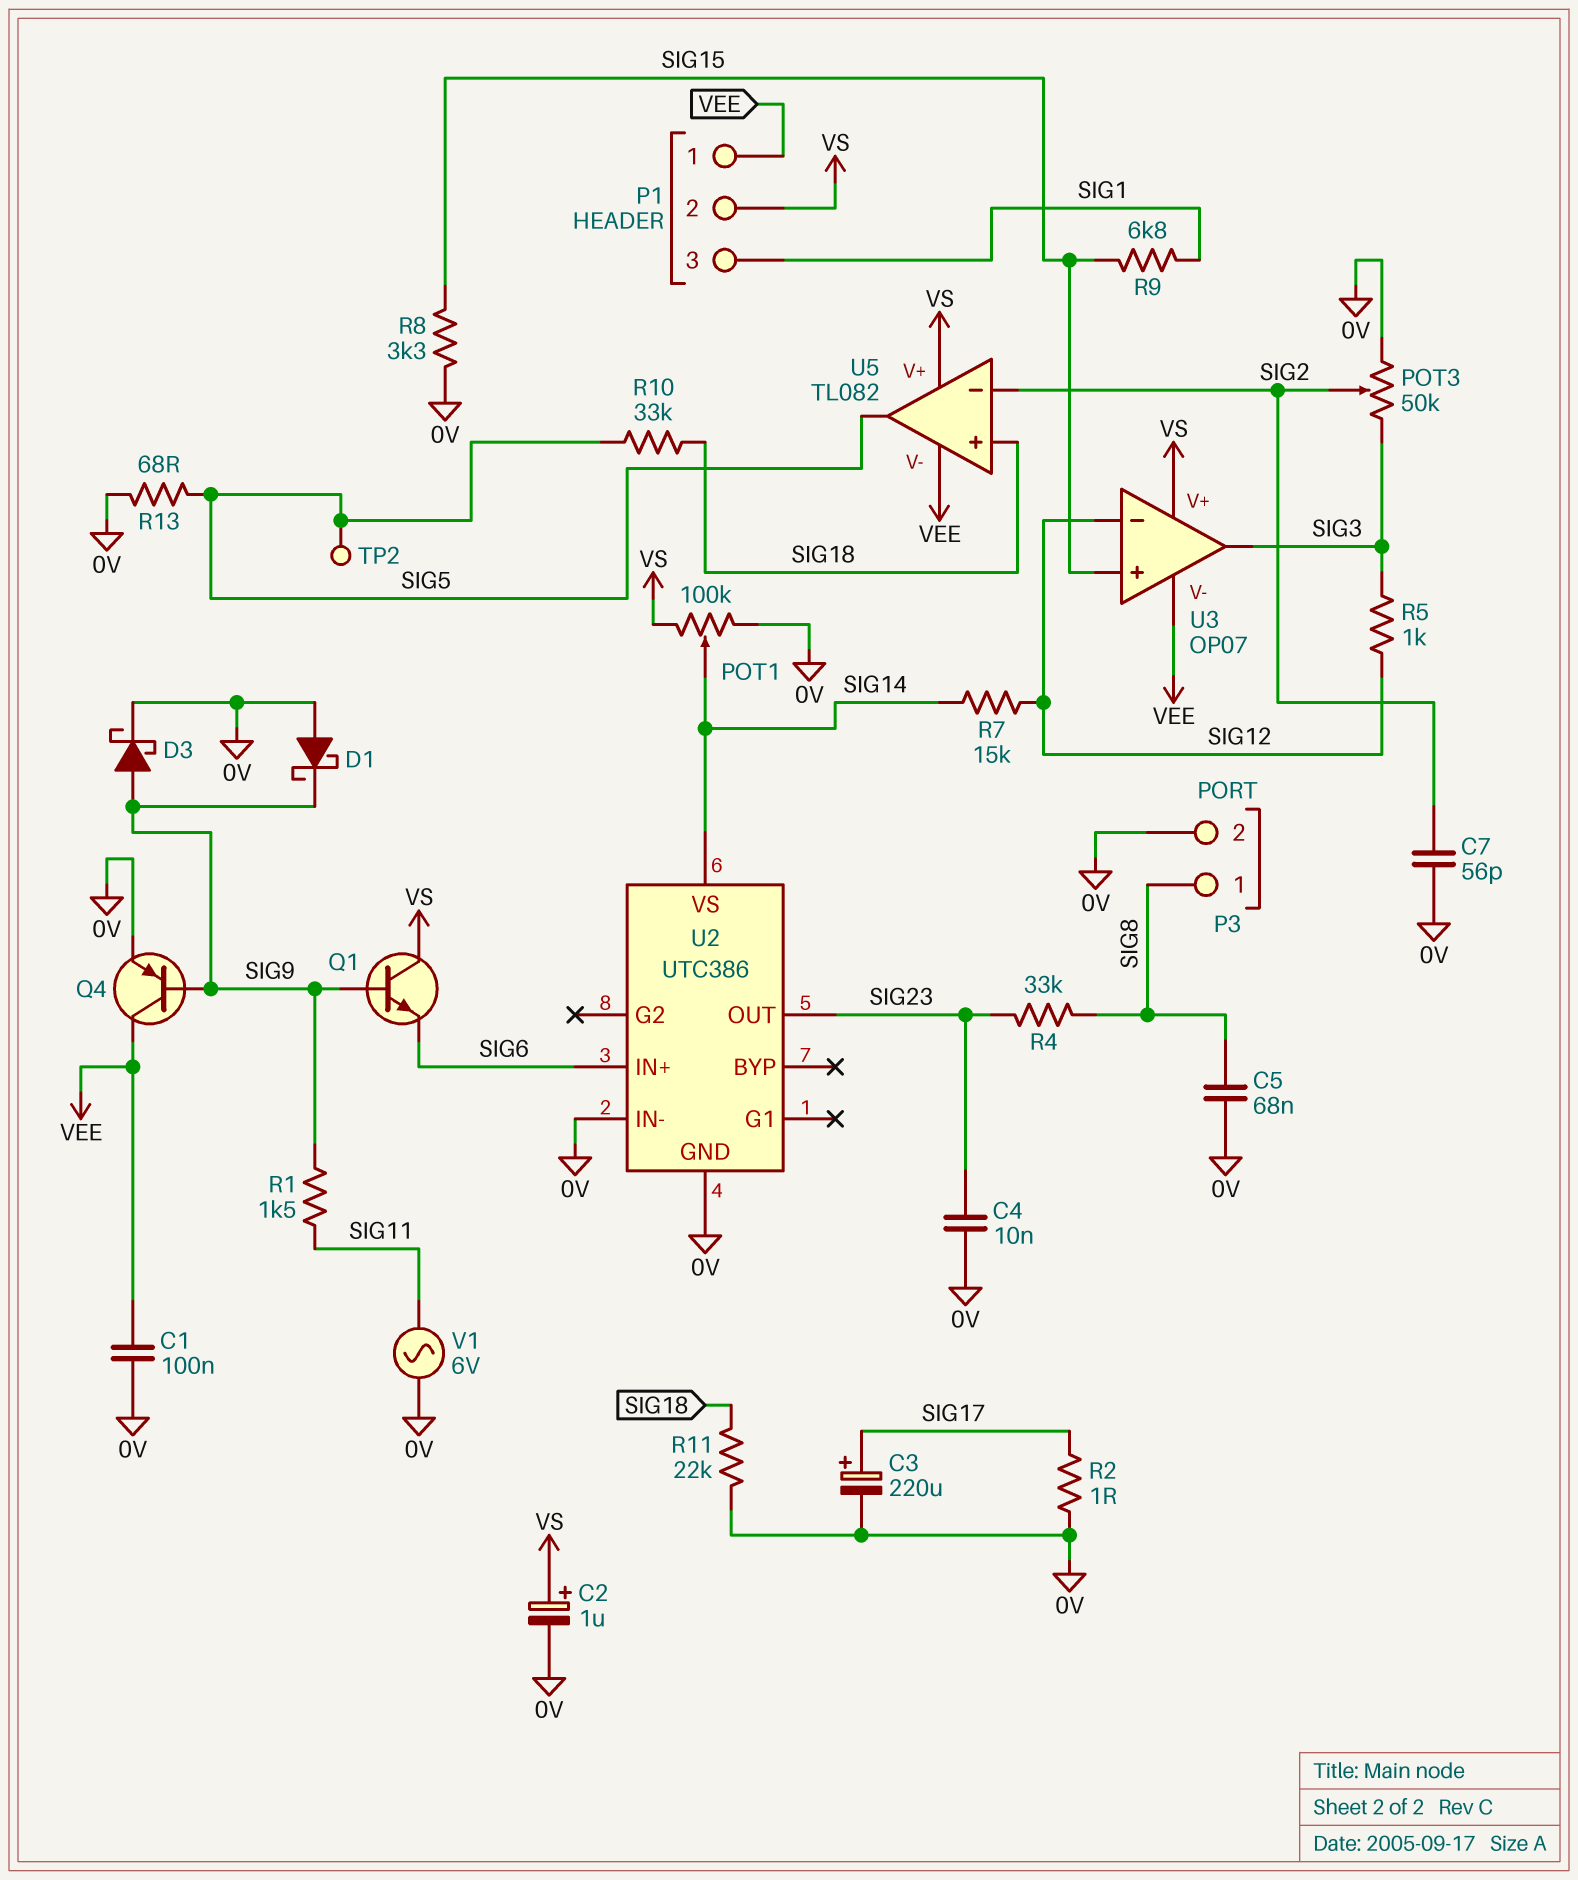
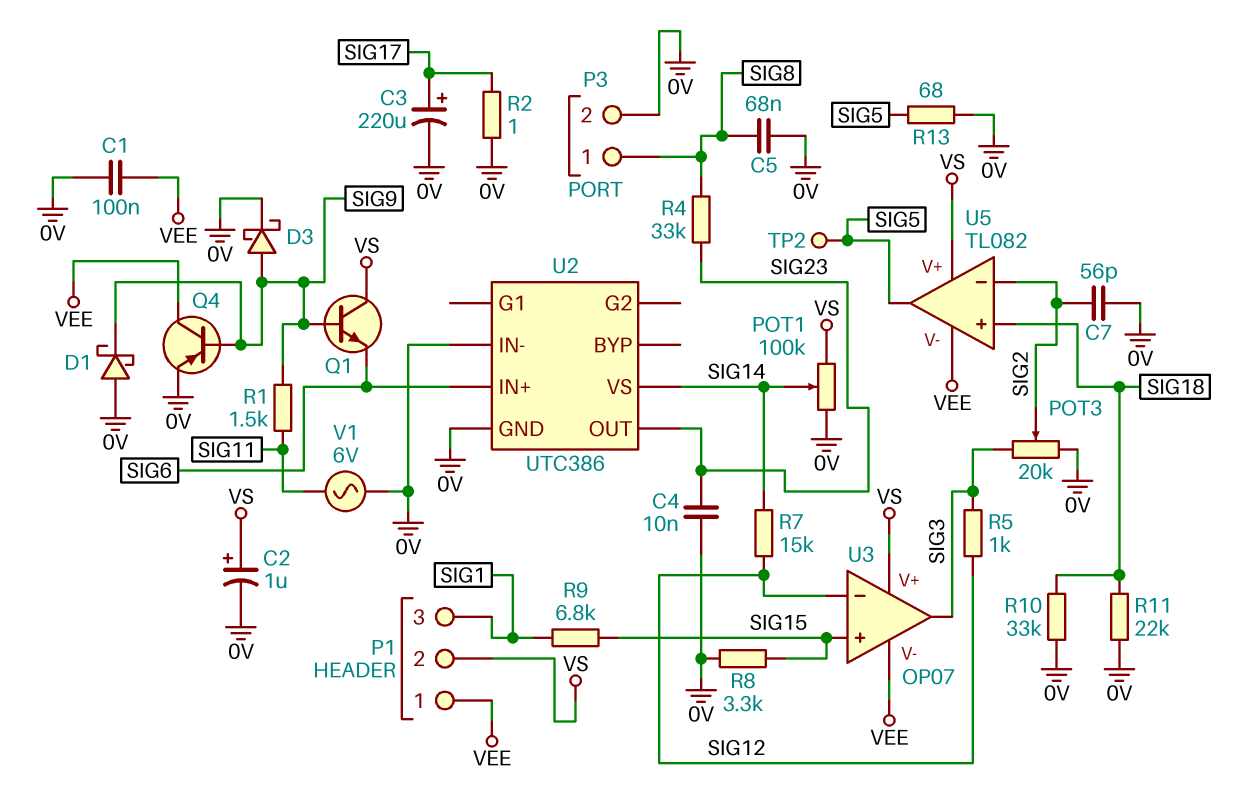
POT3: 50k (0V, SIG3, wiper SIG2) -> 20k (0V, SIG3, wiper SIG2)
R10: 33k (SIG5, SIG18) -> 33k (0V, SIG18)

